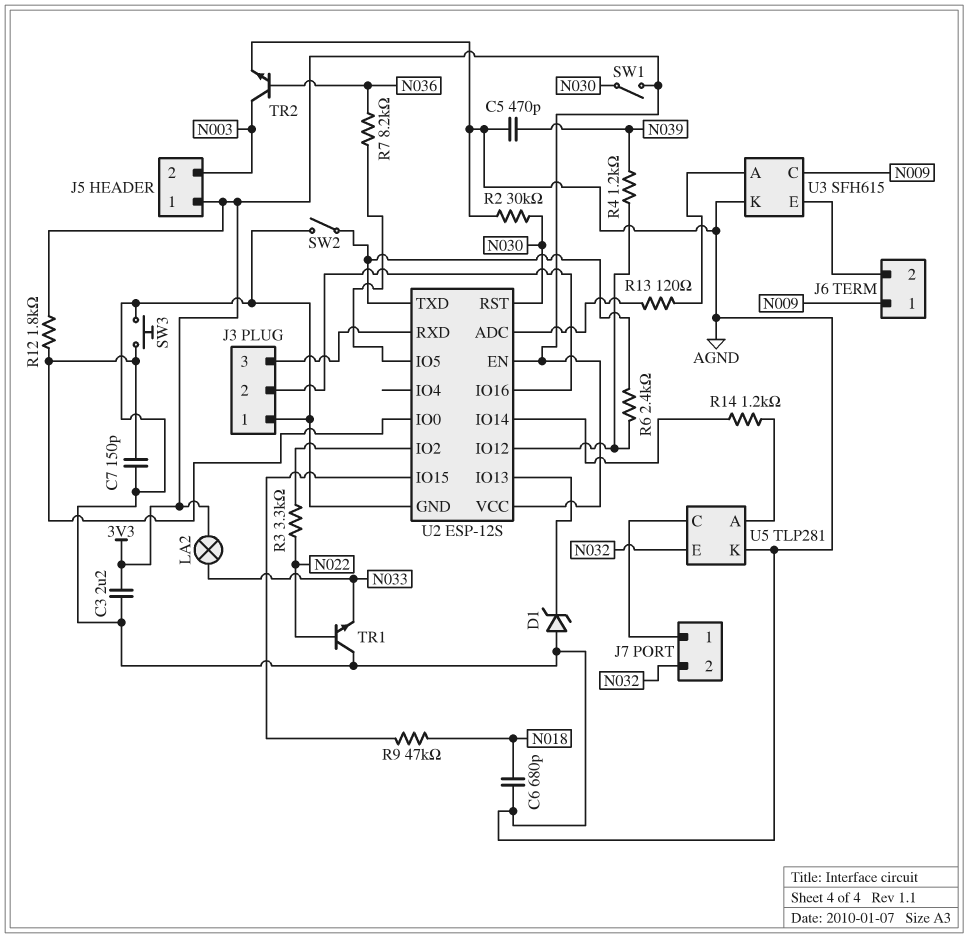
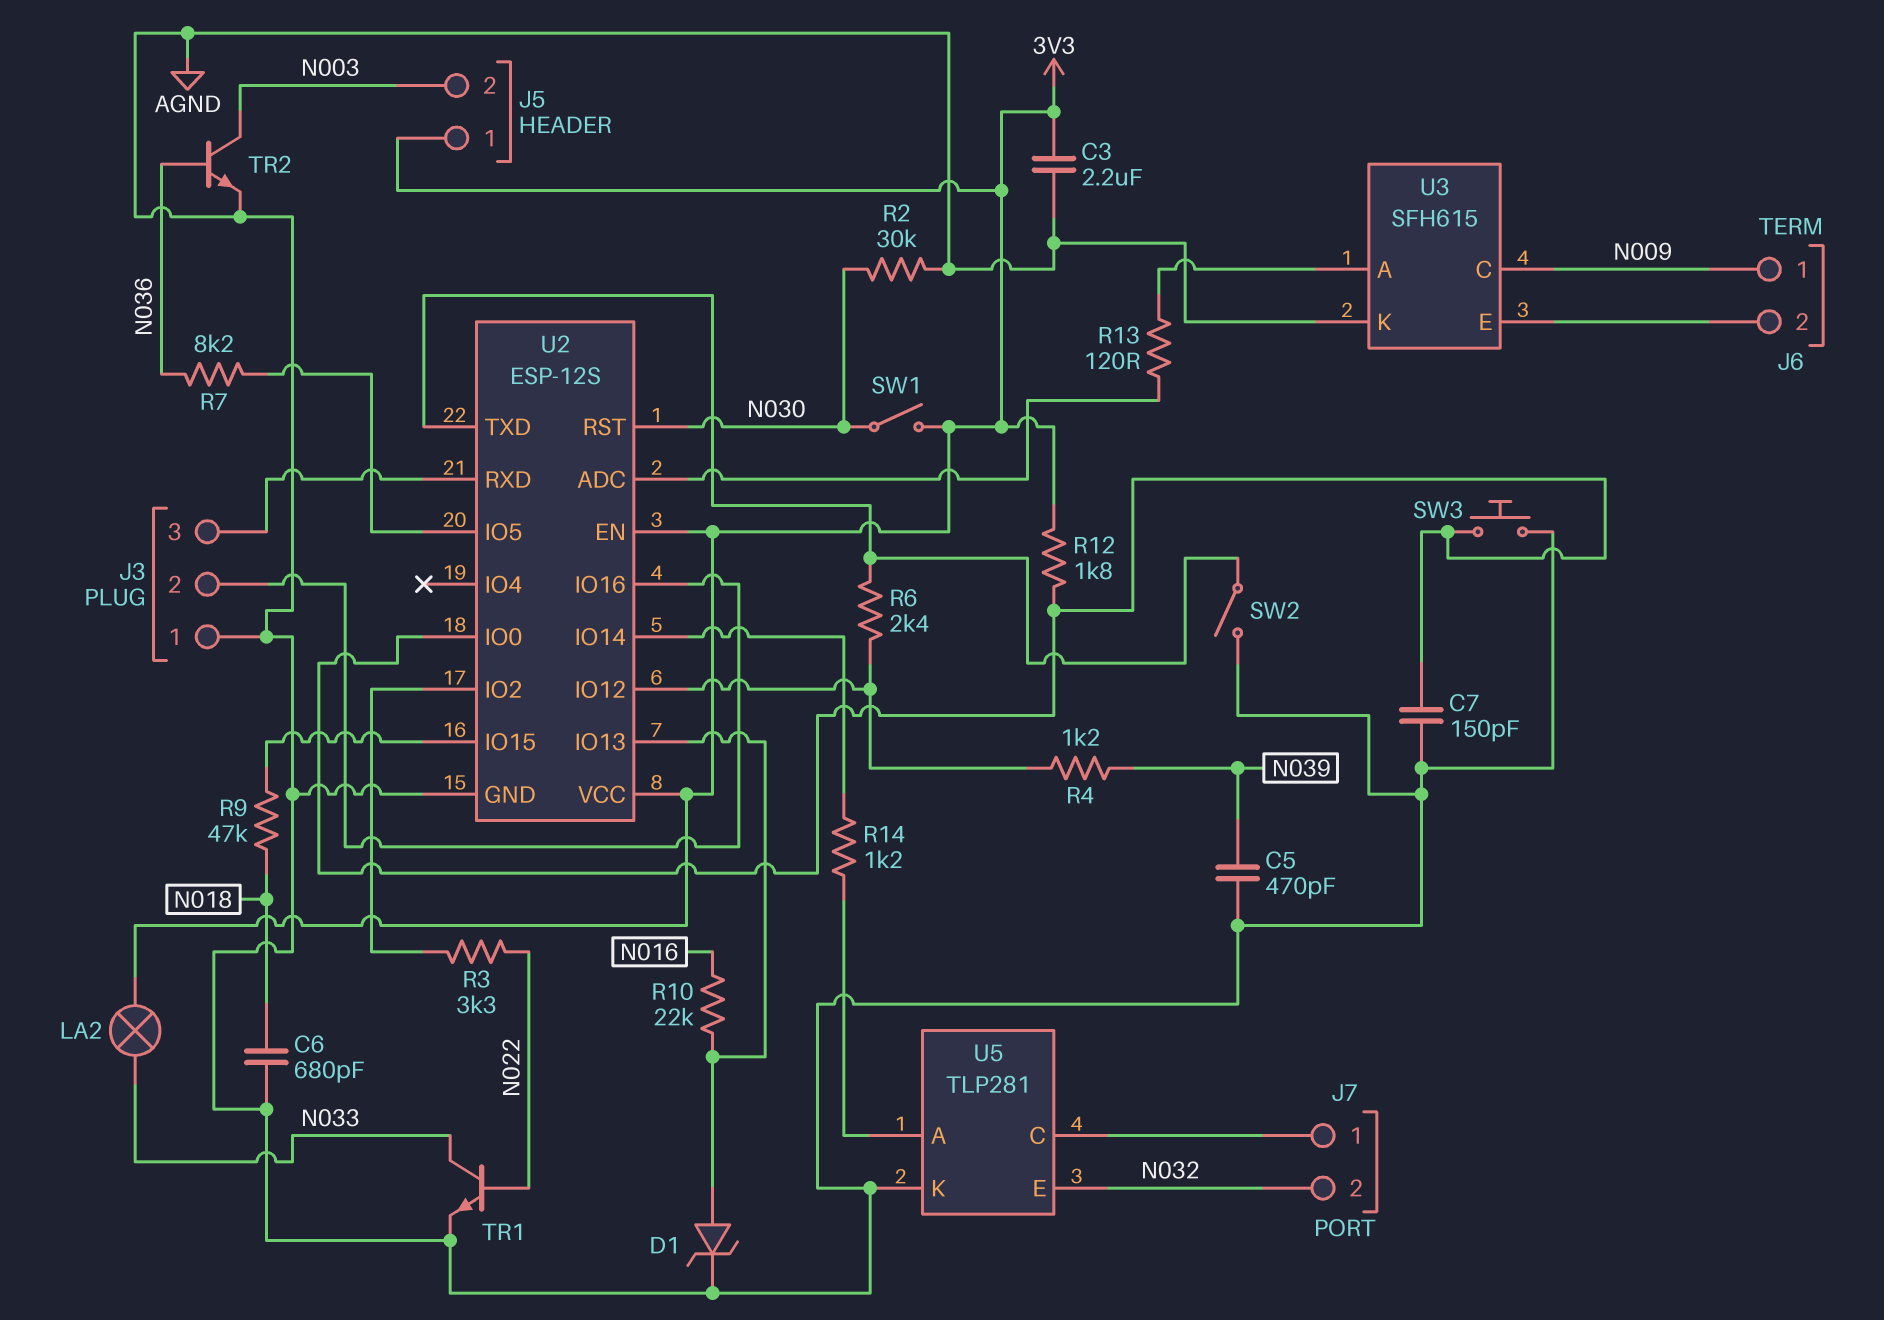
D1: zener (A AGND, K U2/IO13) -> zener (A U2/IO13, K AGND)
R10: none -> 22k (N016, U2/IO13)
TR1: NPN (B N022, C AGND, E N033) -> NPN (B N022, C N033, E AGND)

